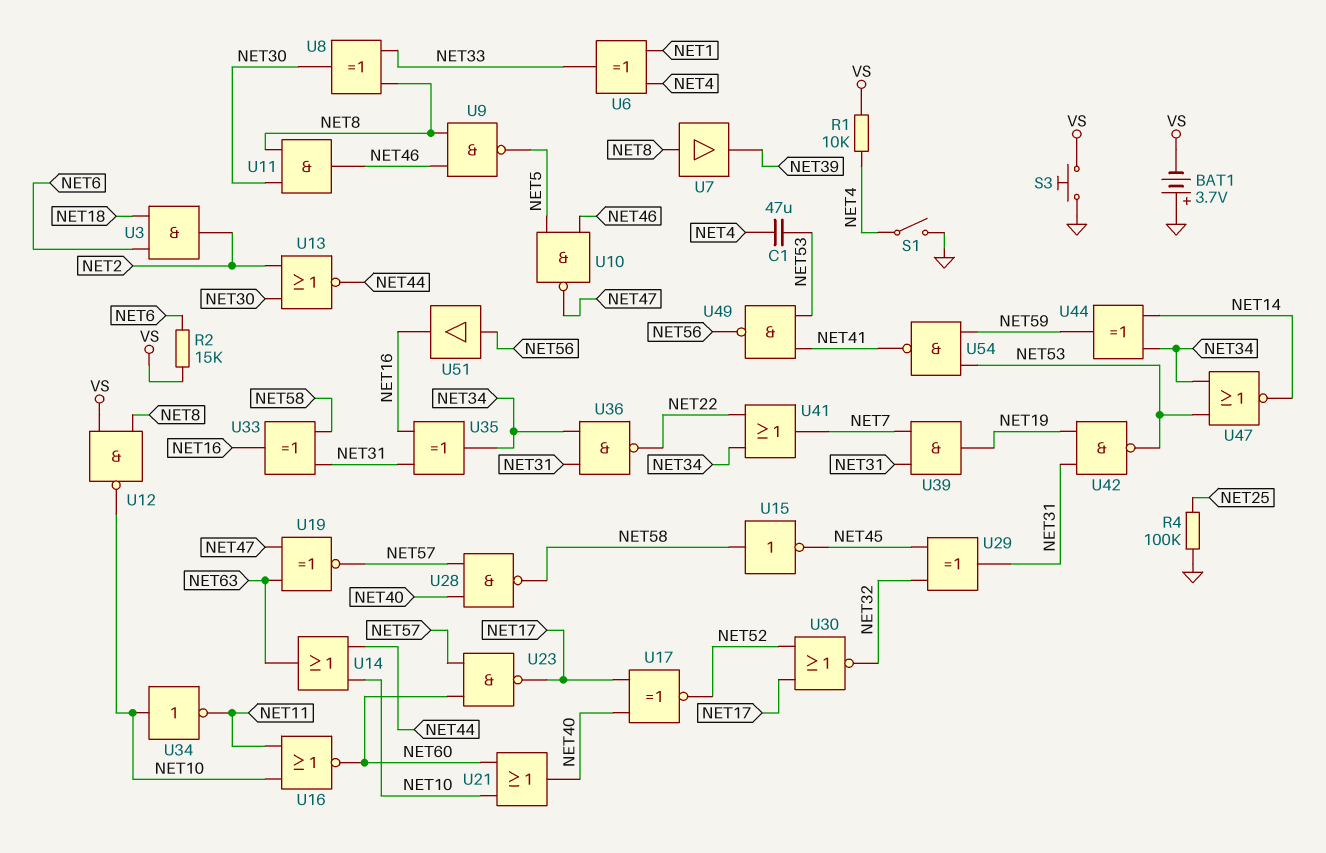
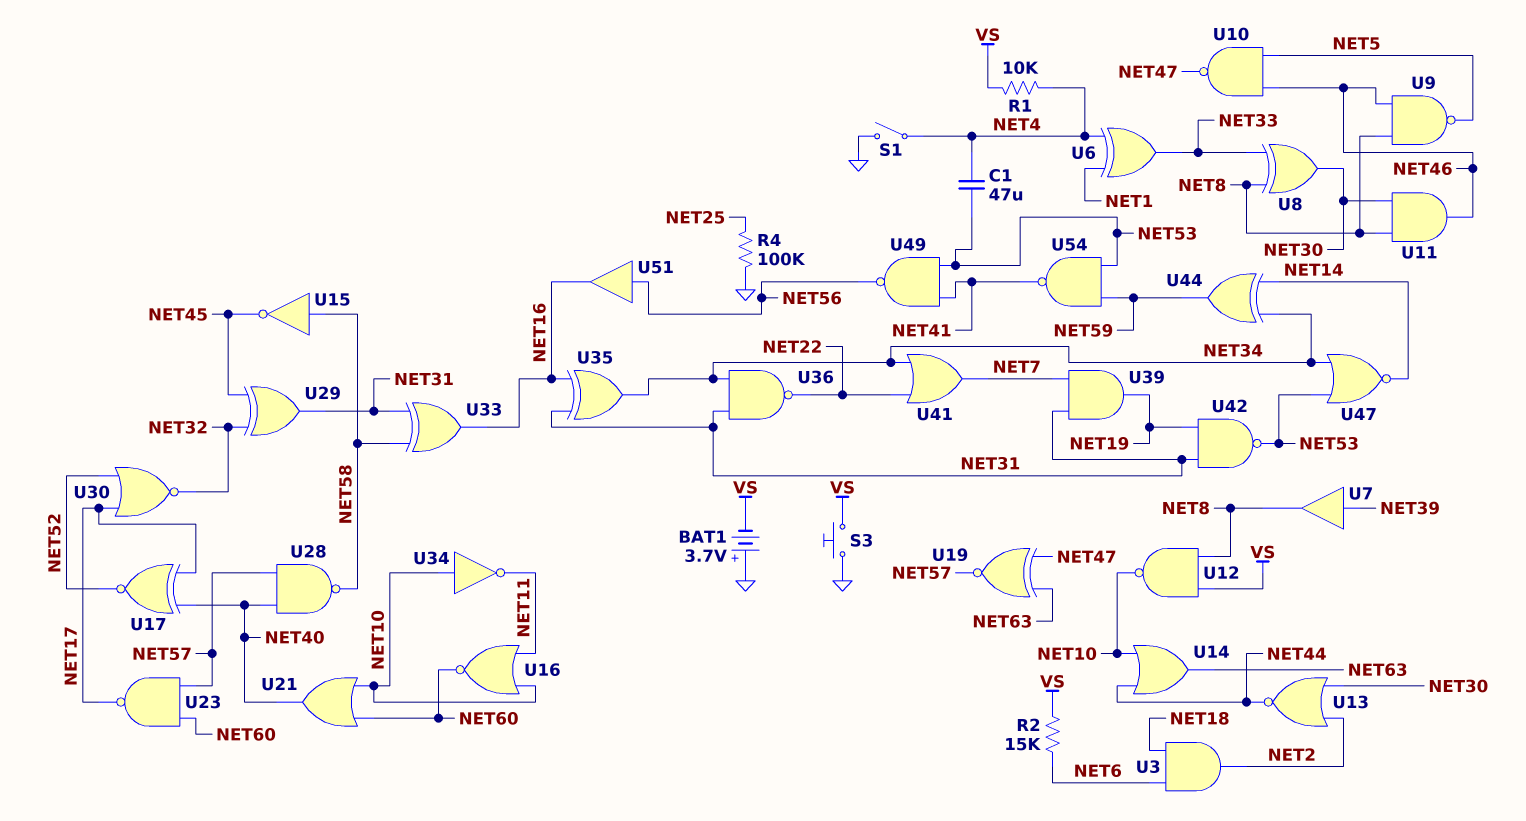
U7: buffer (in NET8, out NET39) -> buffer (in NET39, out NET8)

